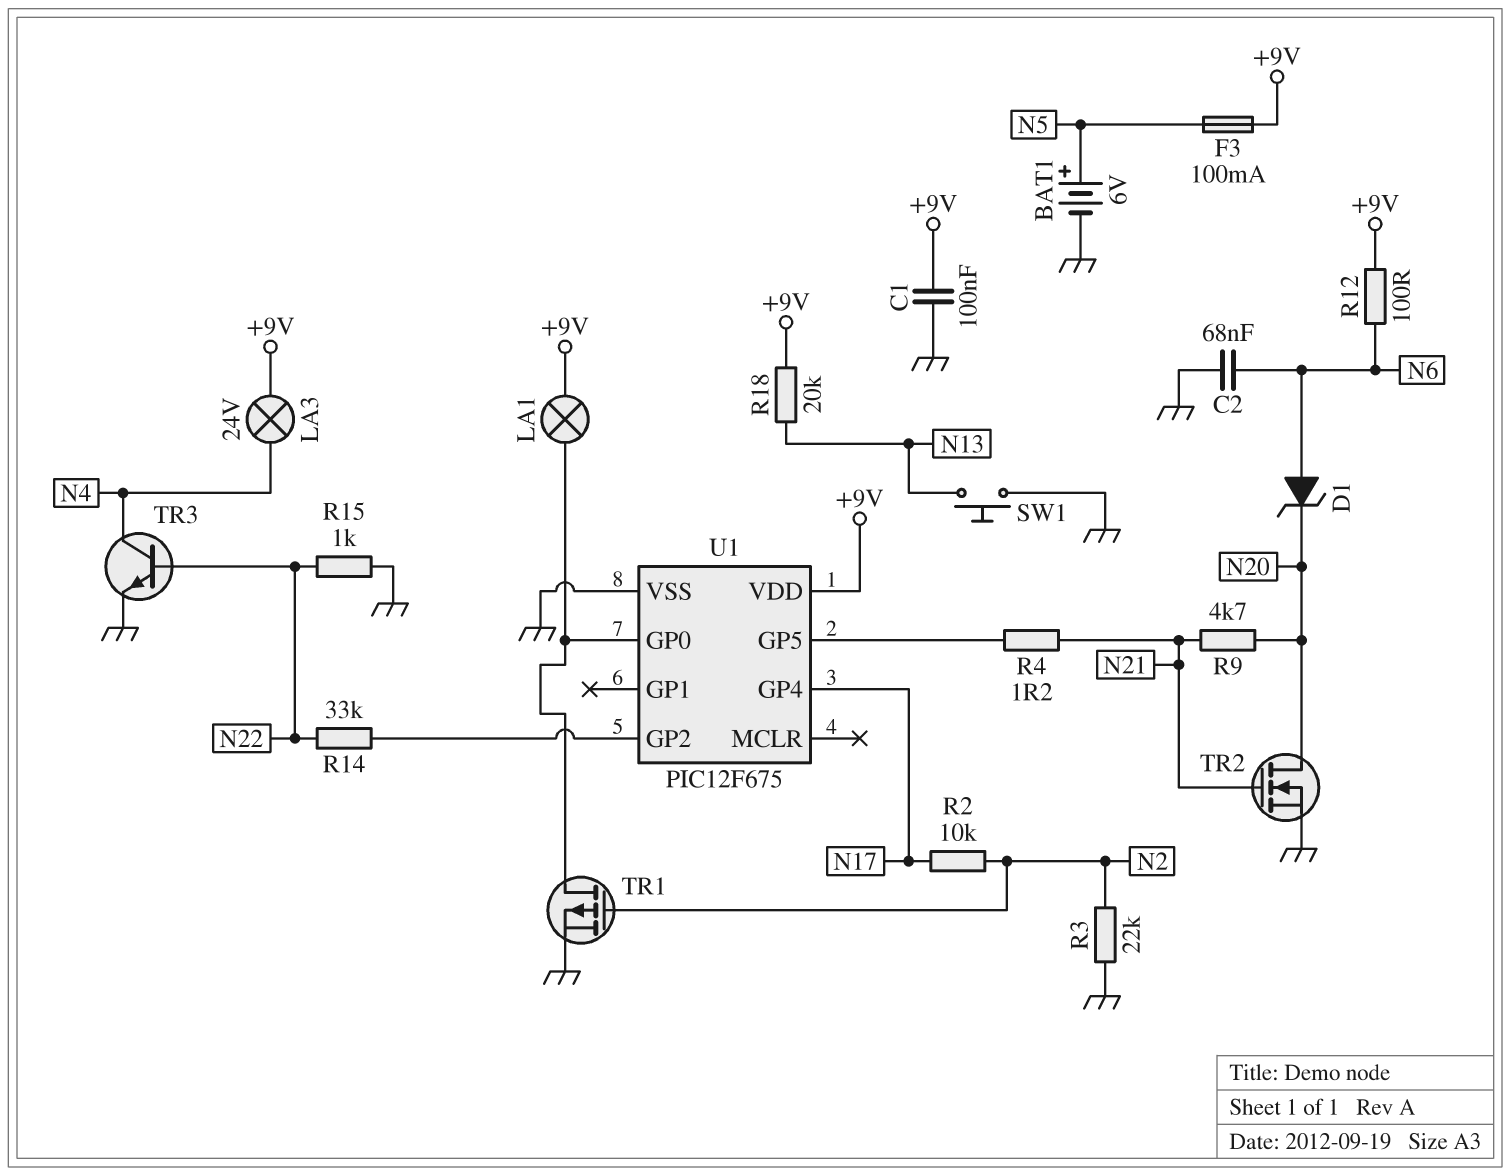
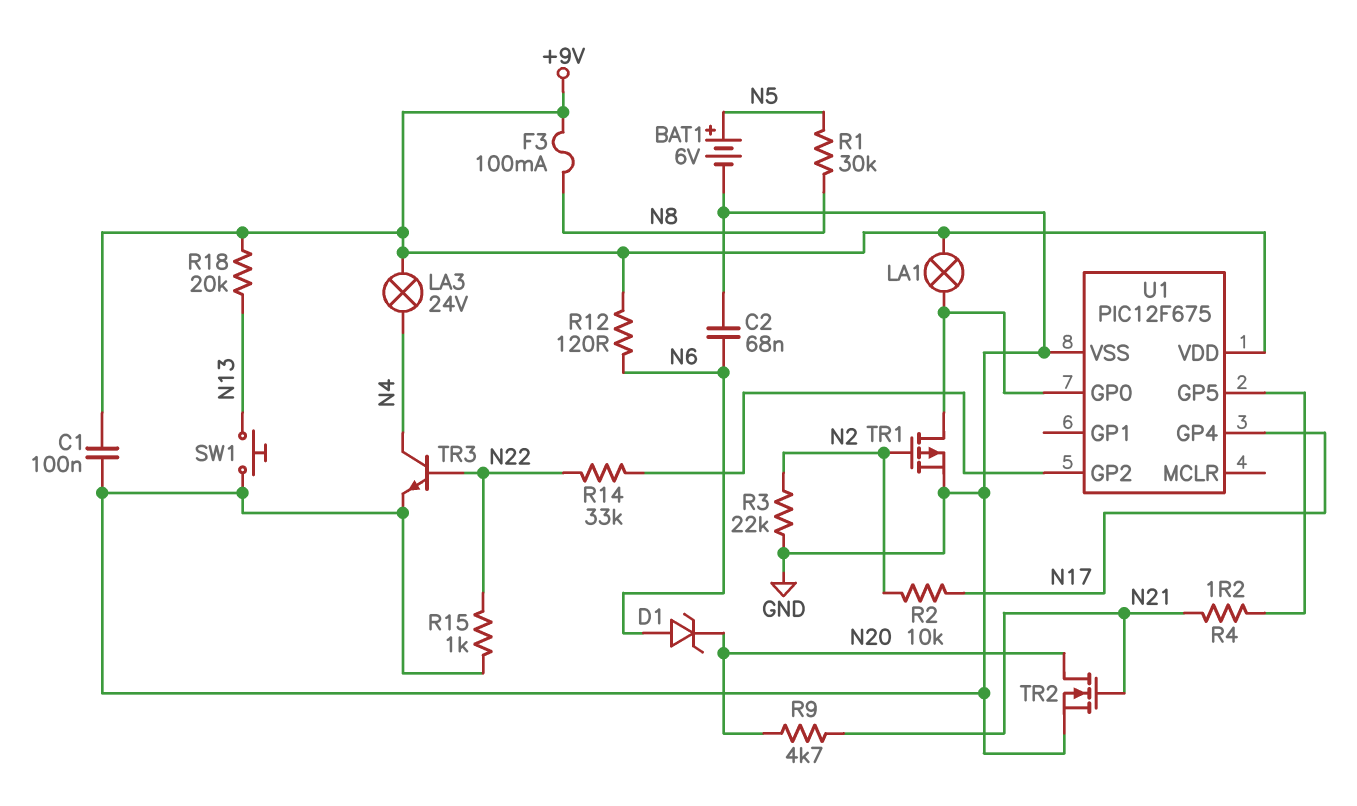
F3: 100mA (+9V, N5) -> 100mA (+9V, N8)
R1: none -> 30k (N5, N8)
R12: 100 (+9V, N6) -> 120 (+9V, N6)

